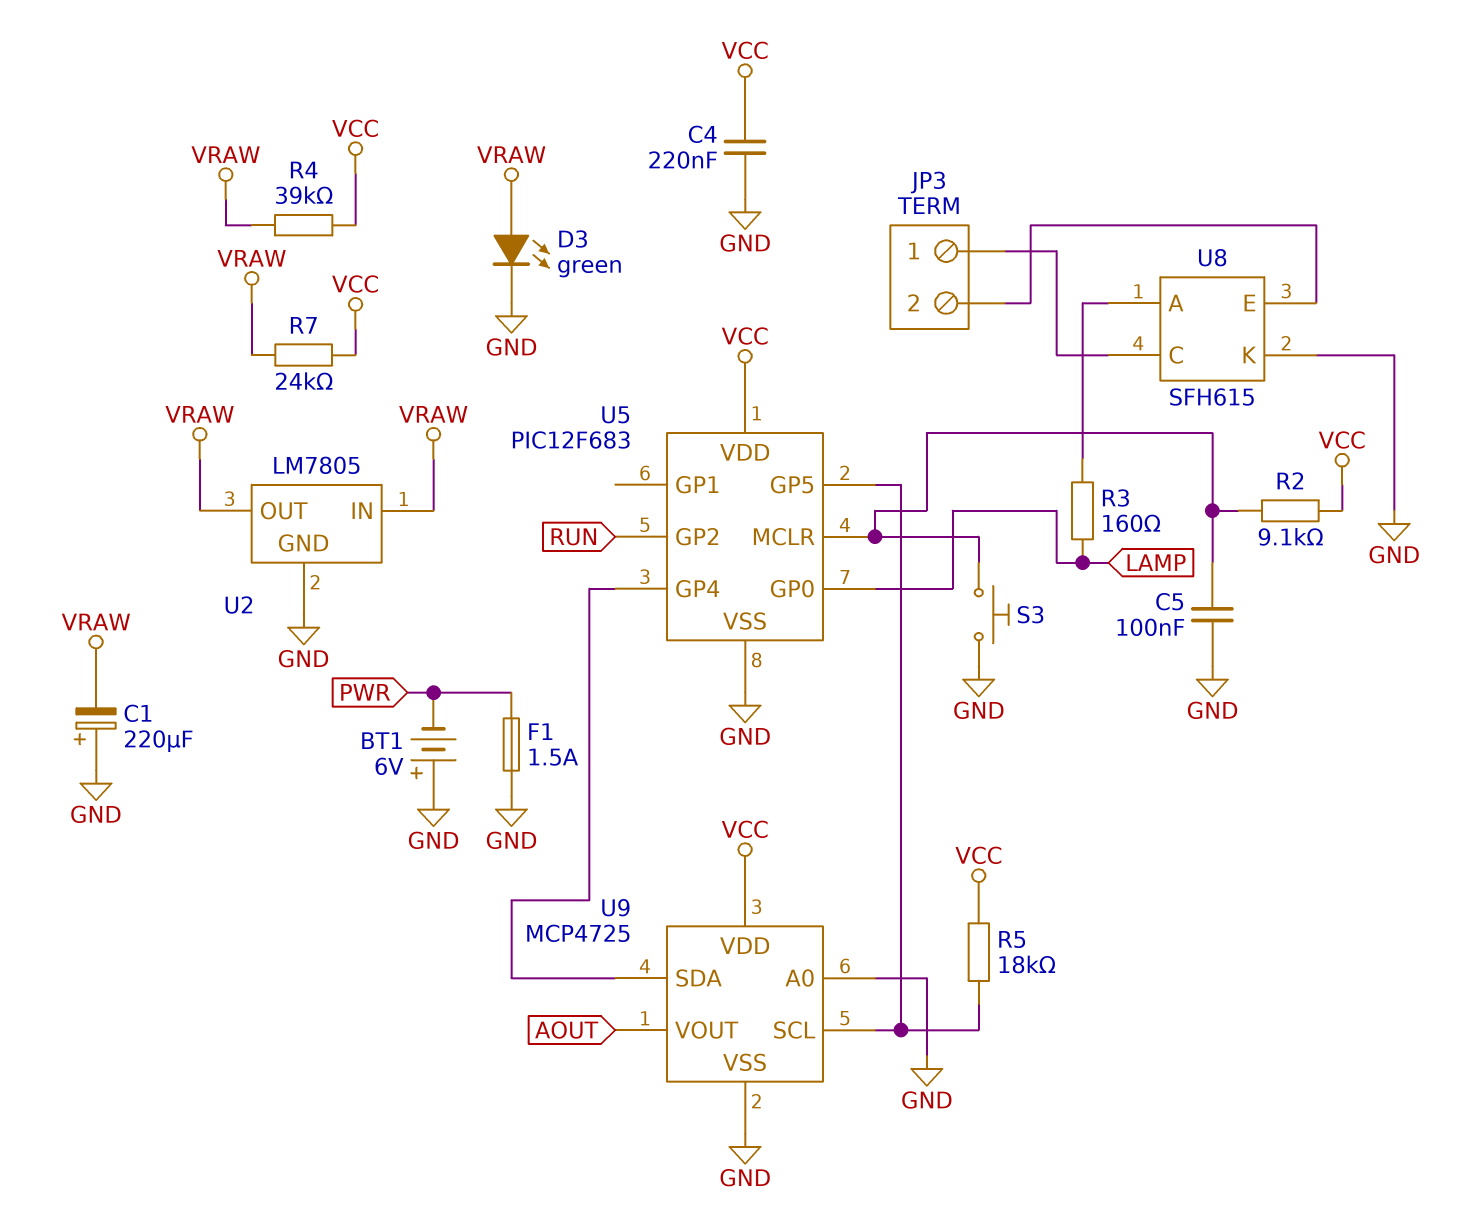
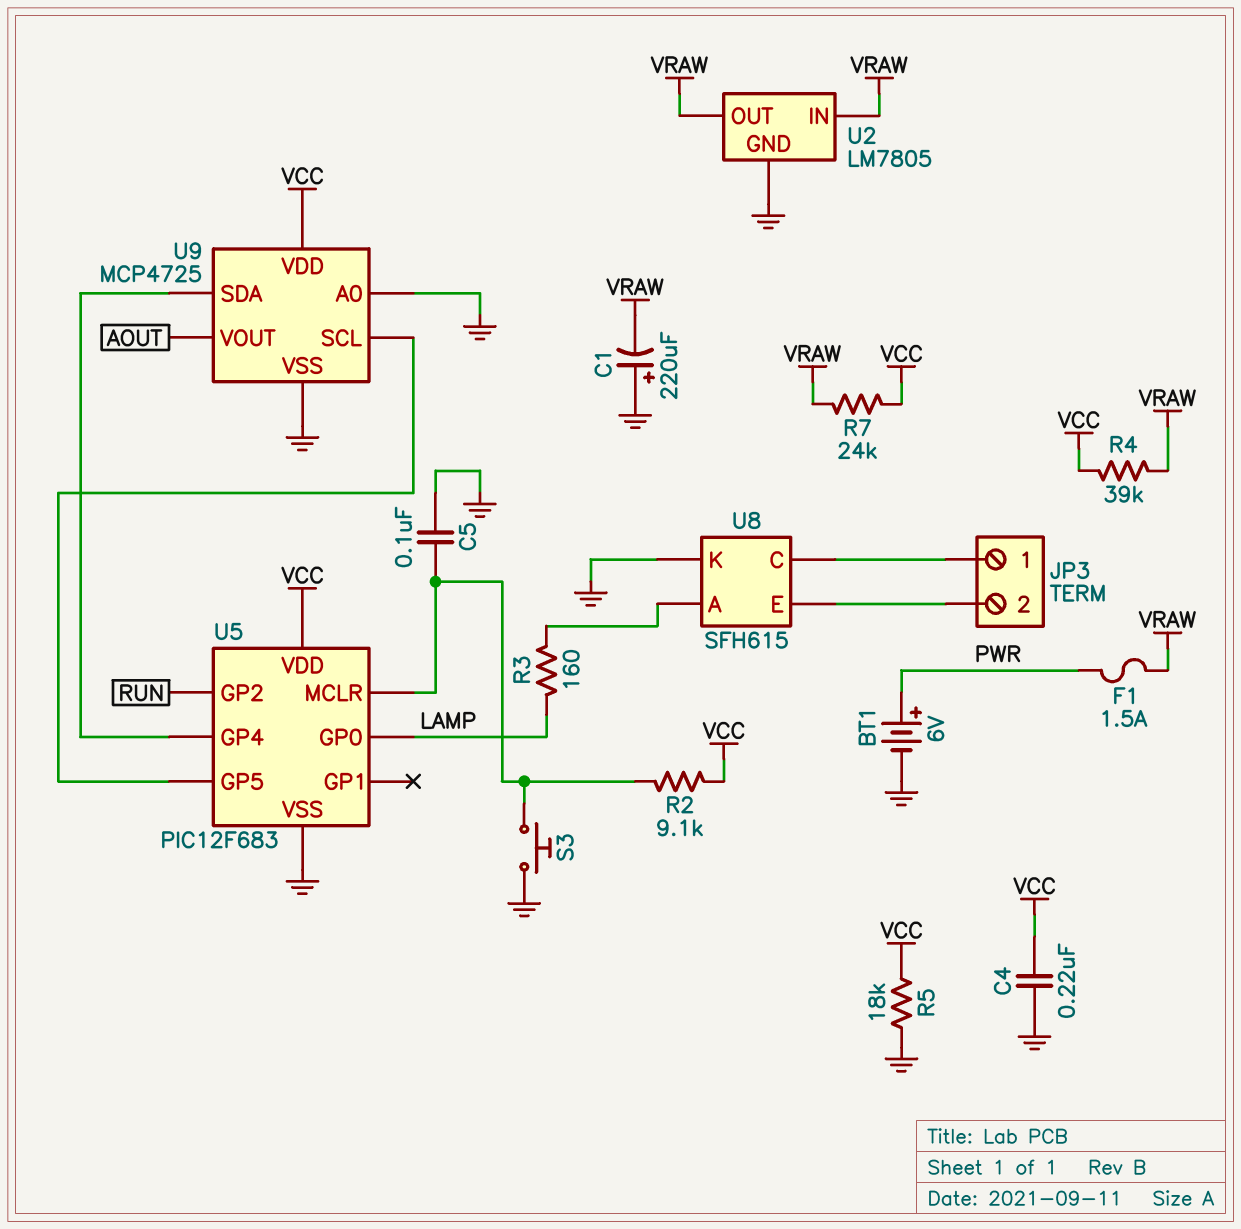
BT1: 6V (plus GND, minus PWR) -> 6V (plus PWR, minus GND)
D3: LED green (A VRAW, K GND) -> none
F1: 1.5A (GND, PWR) -> 1.5A (PWR, VRAW)
R5: 18k (U5/GP5, VCC) -> 18k (GND, VCC)

